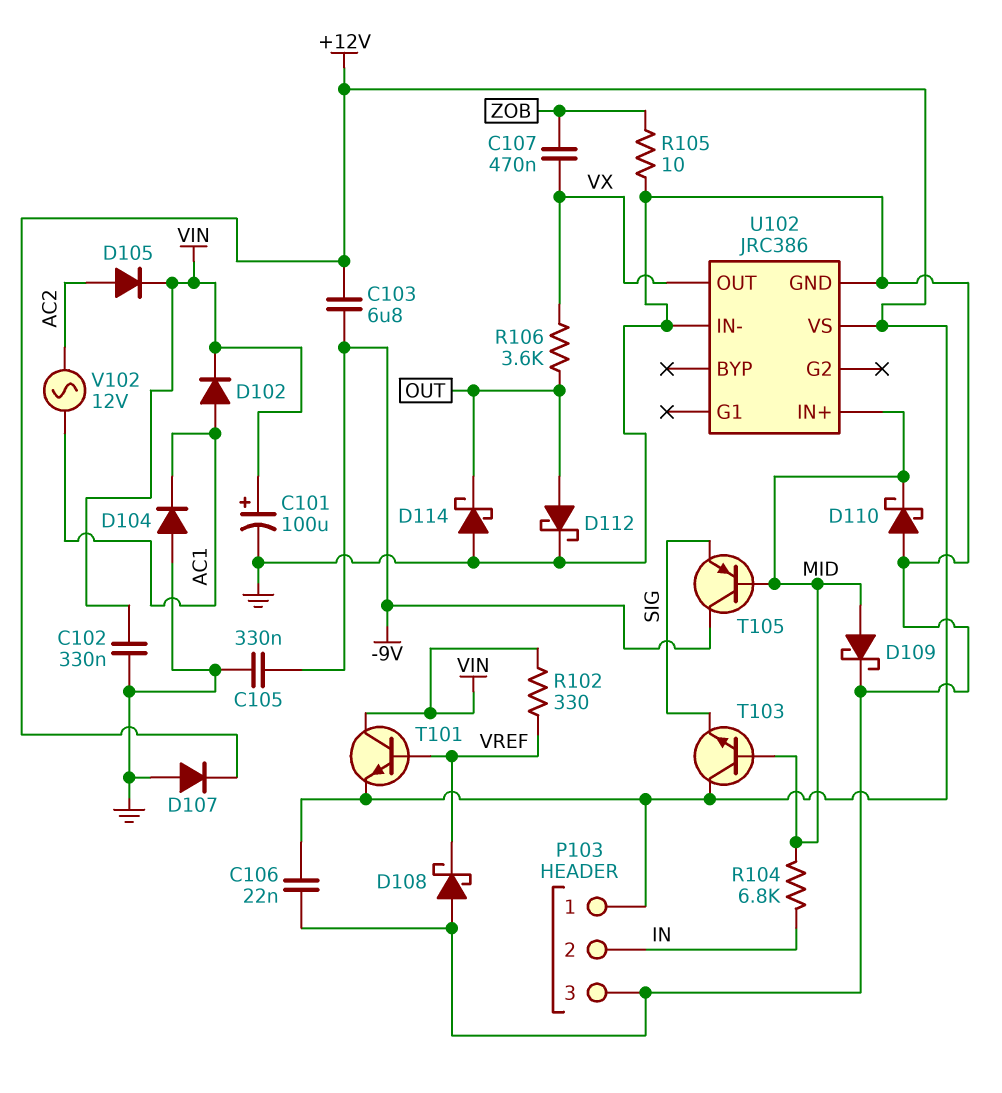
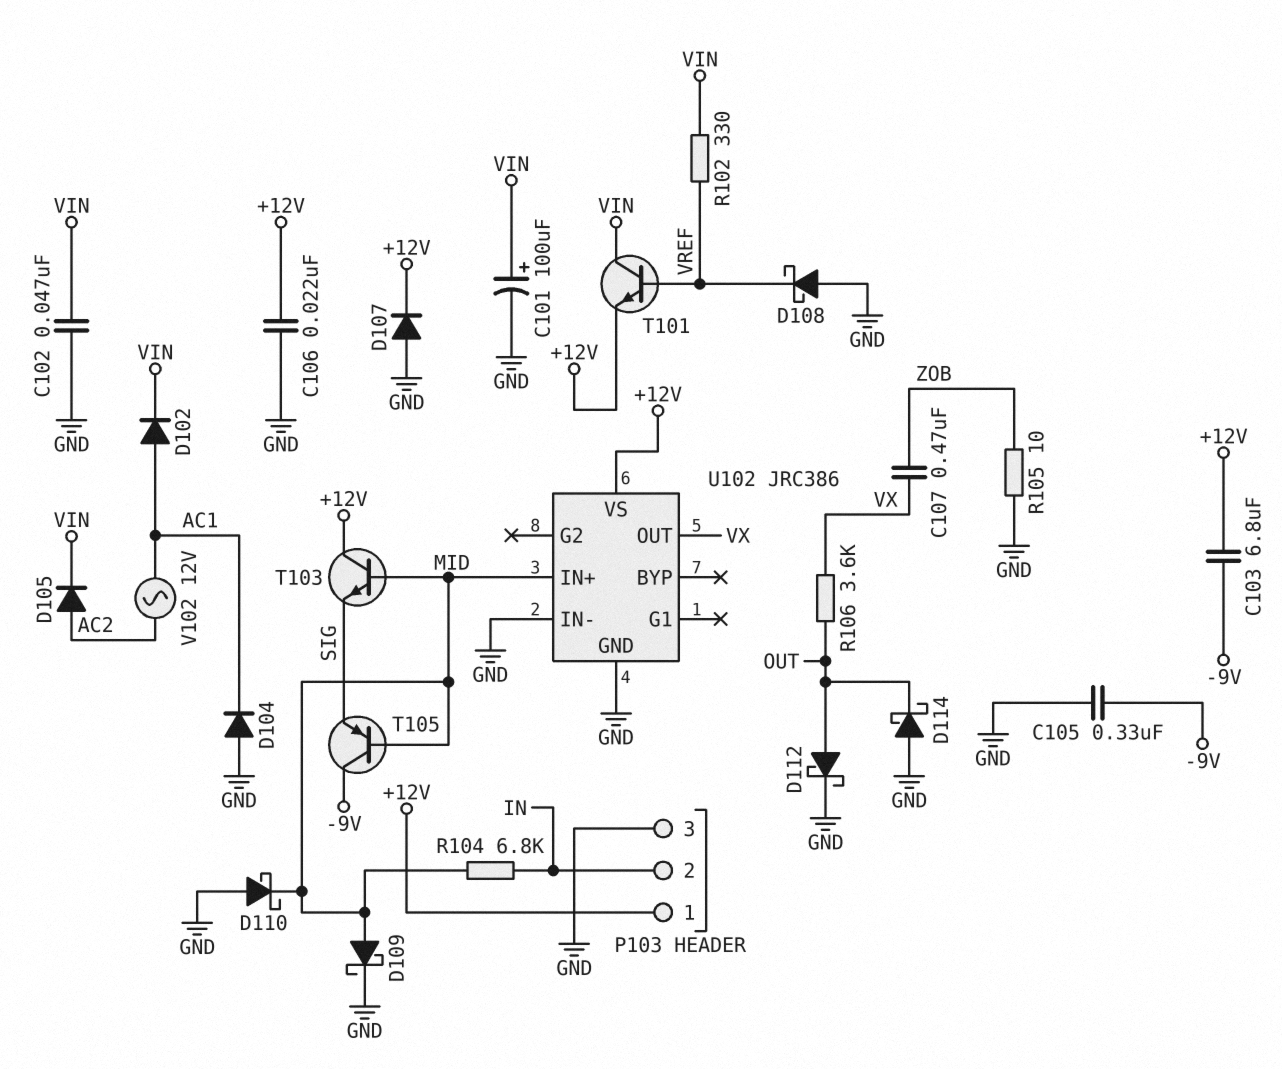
C102: 330nF (GND, VIN) -> 47nF (GND, VIN)

